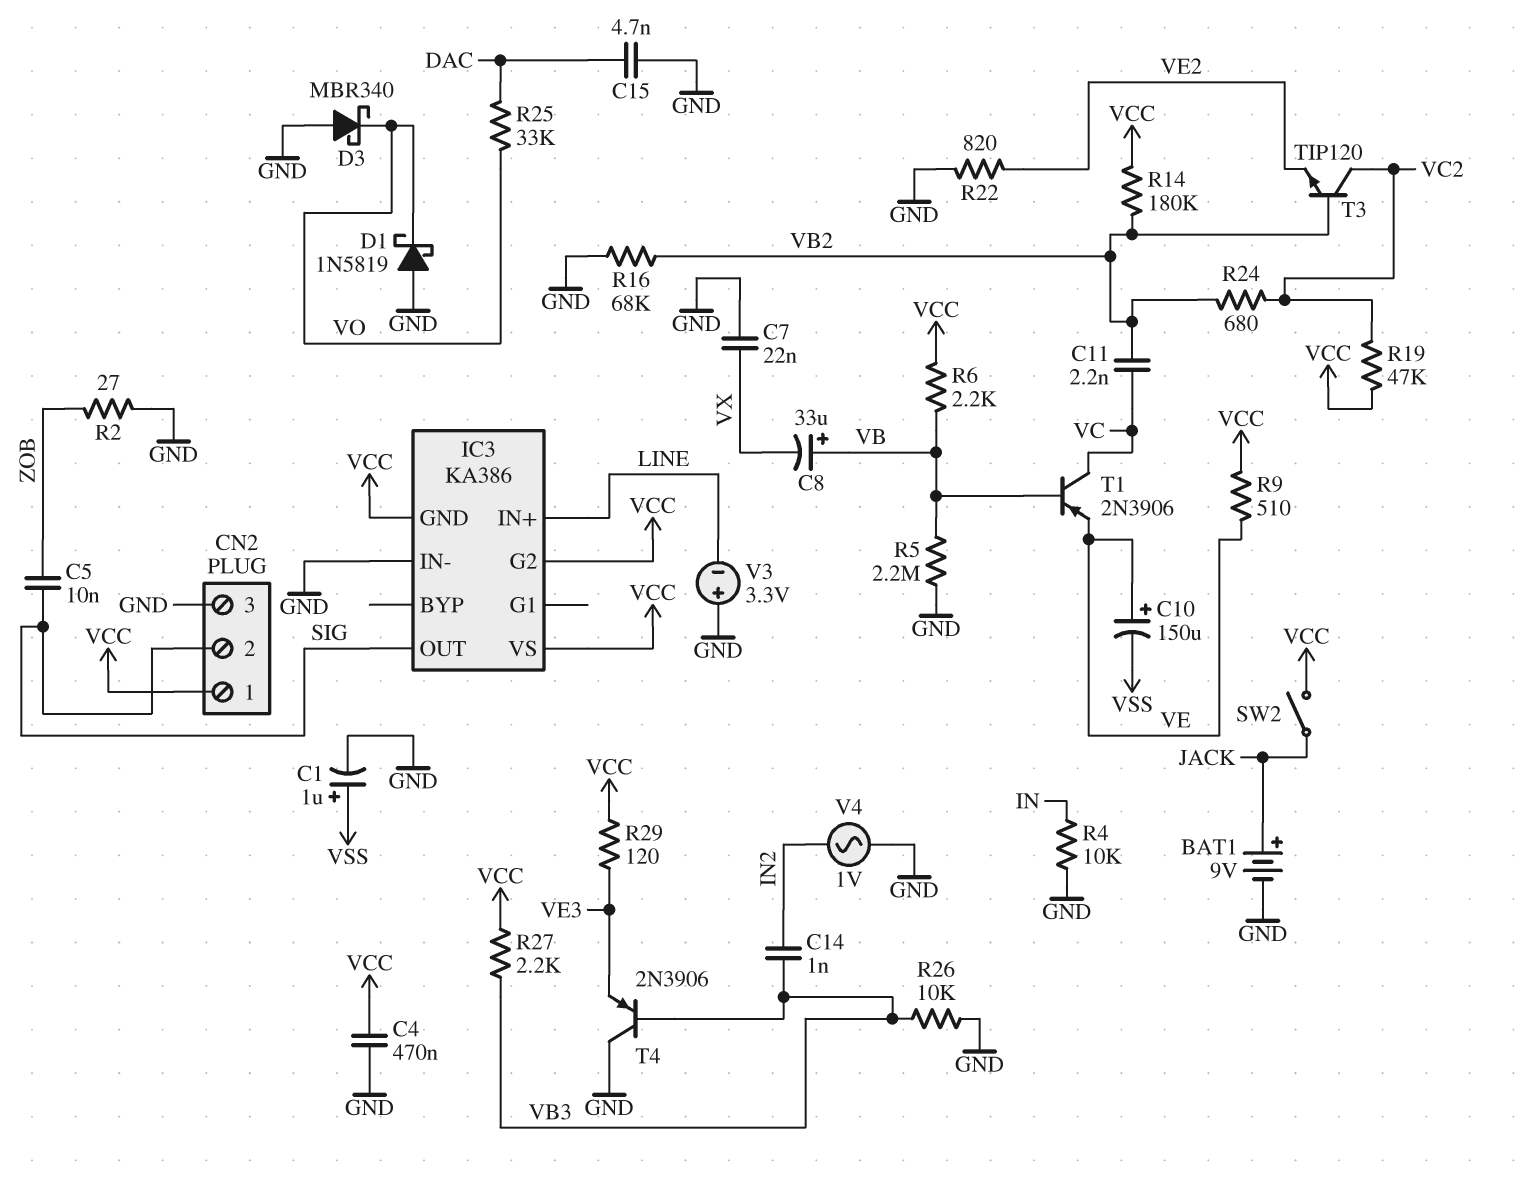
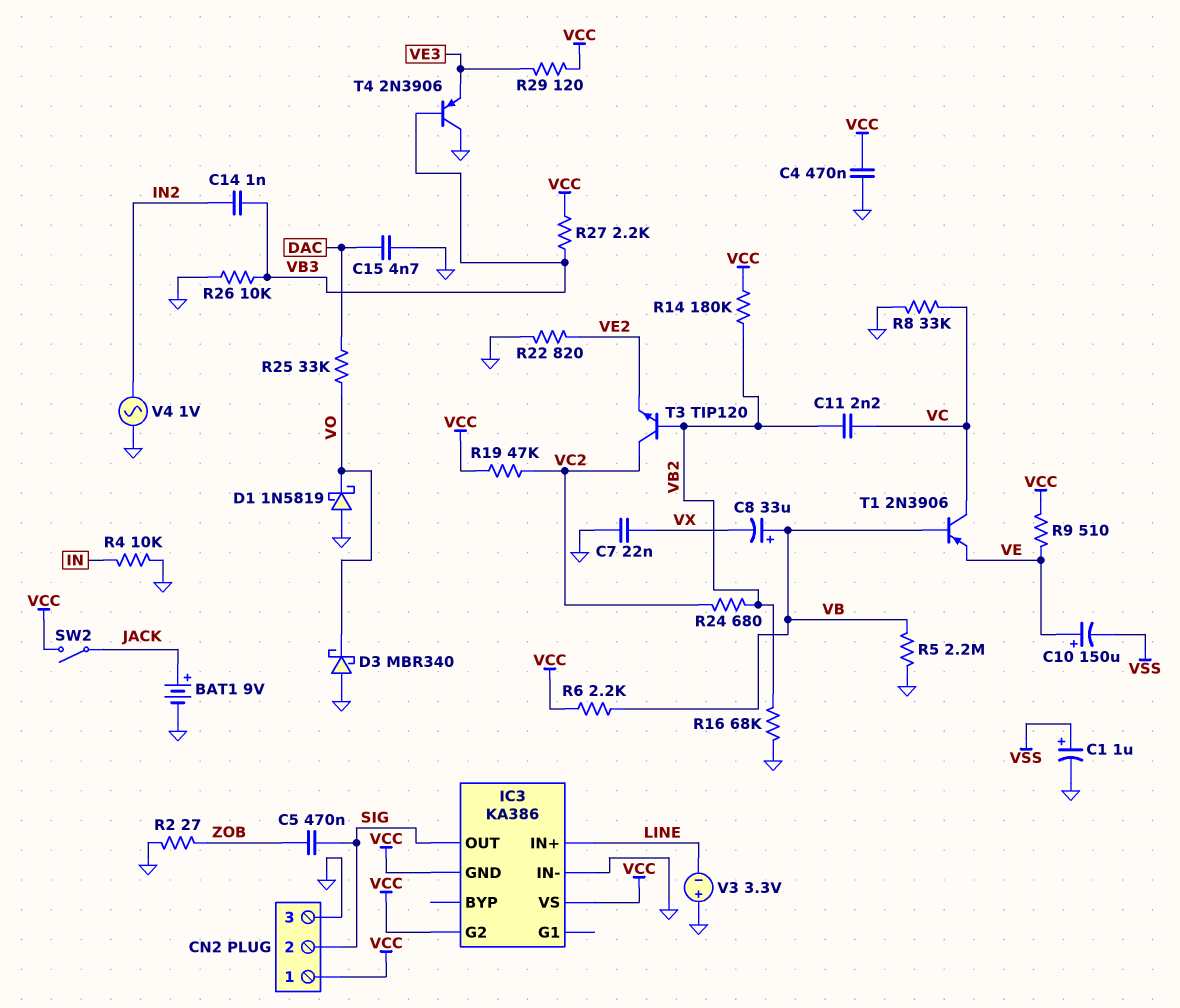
C5: 10nF (SIG, ZOB) -> 470nF (SIG, ZOB)
R8: none -> 33k (GND, VC)

